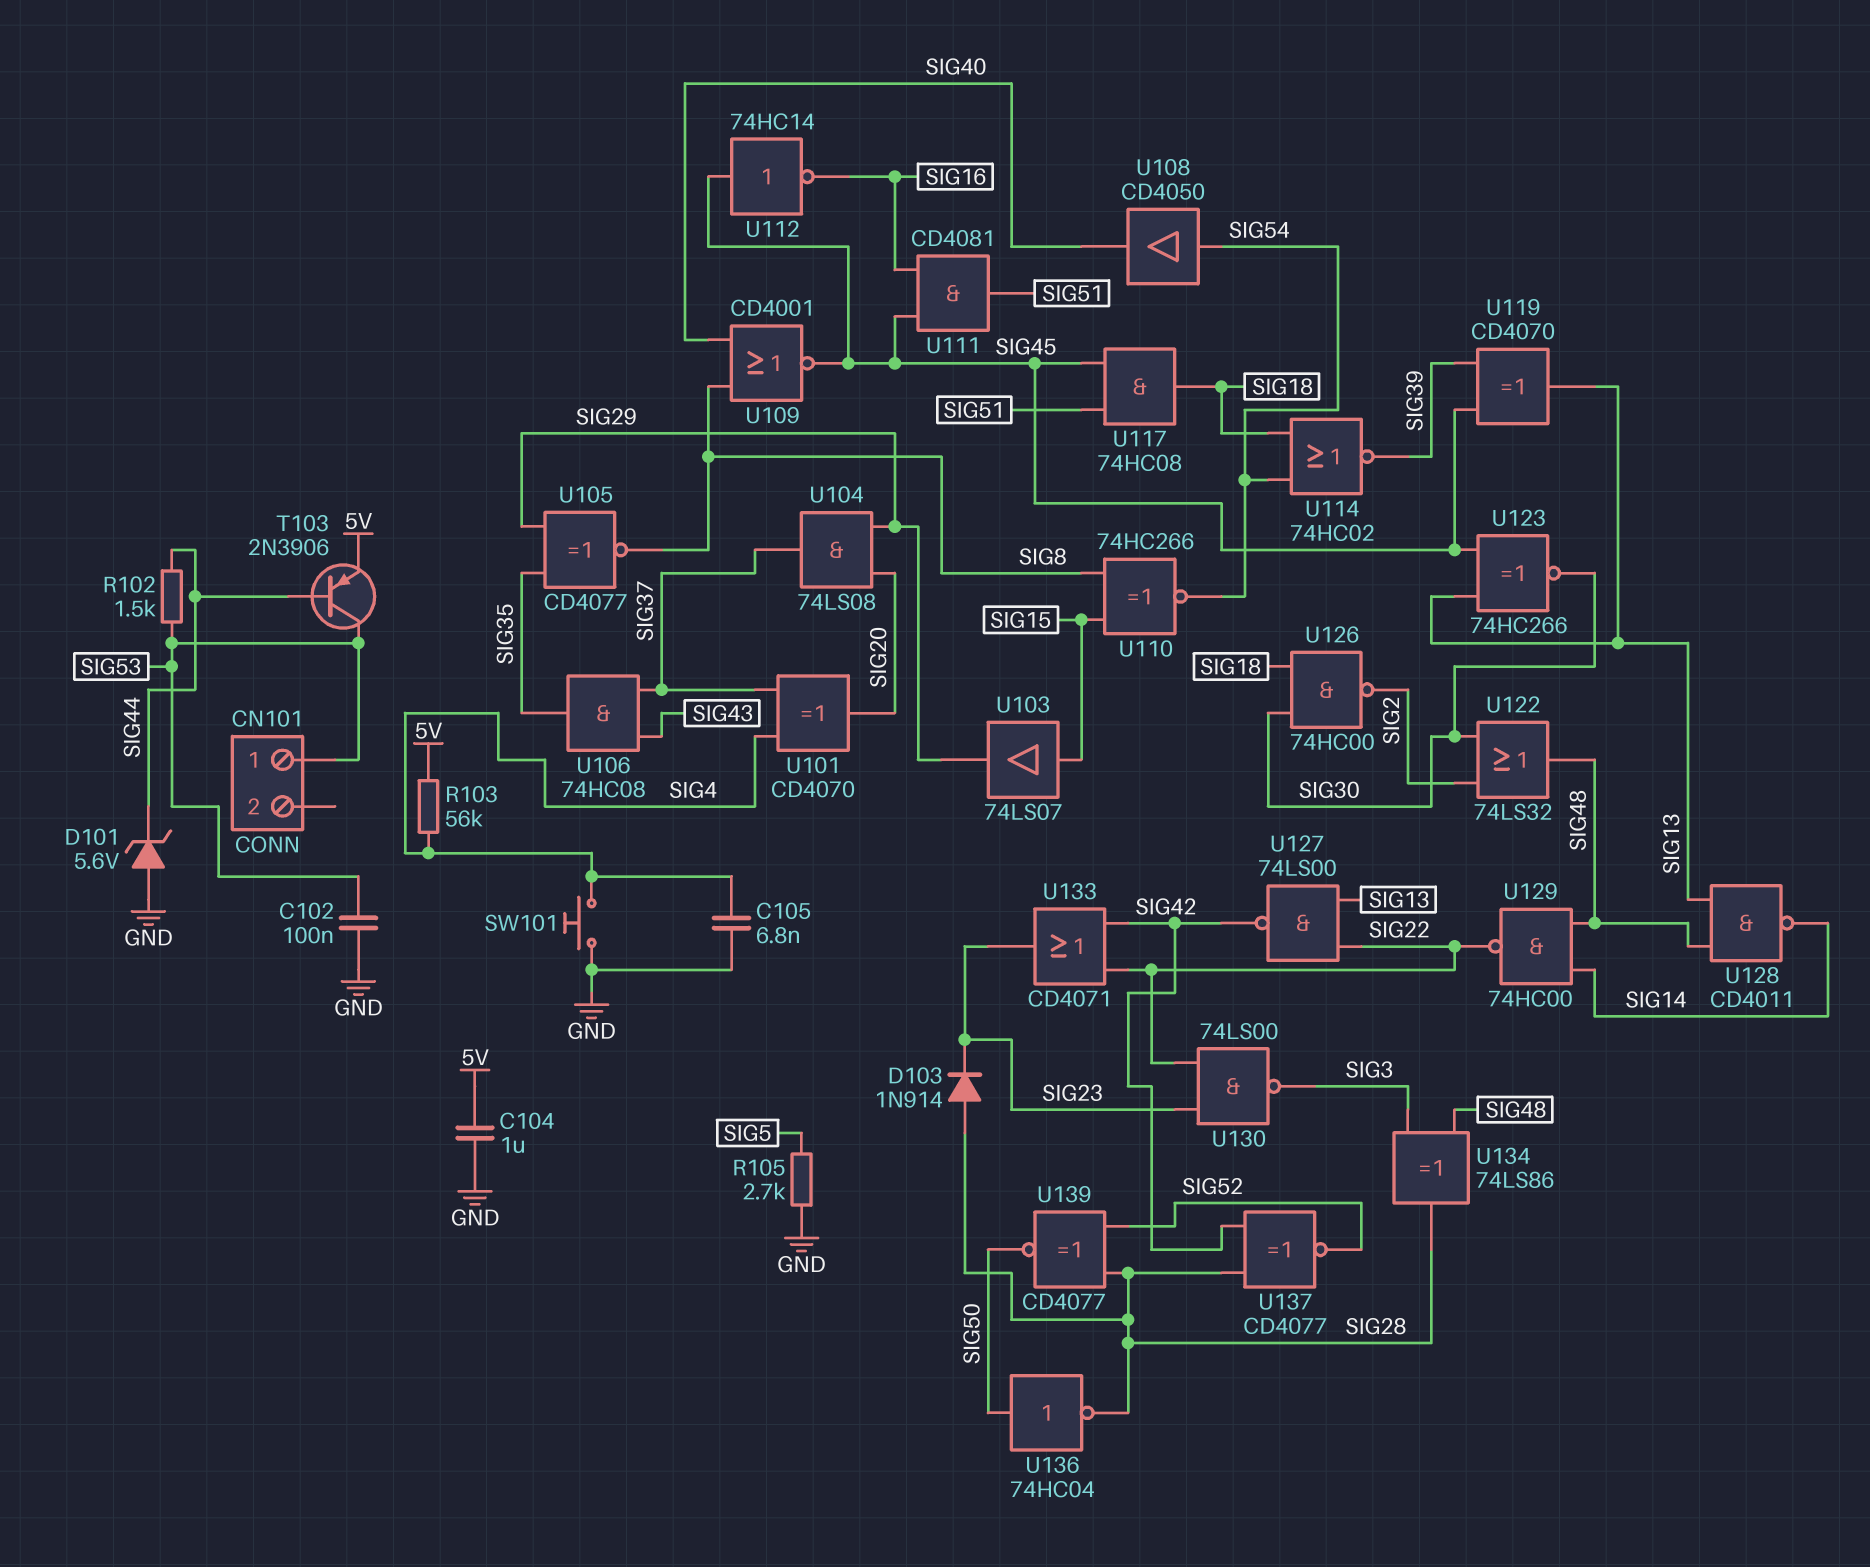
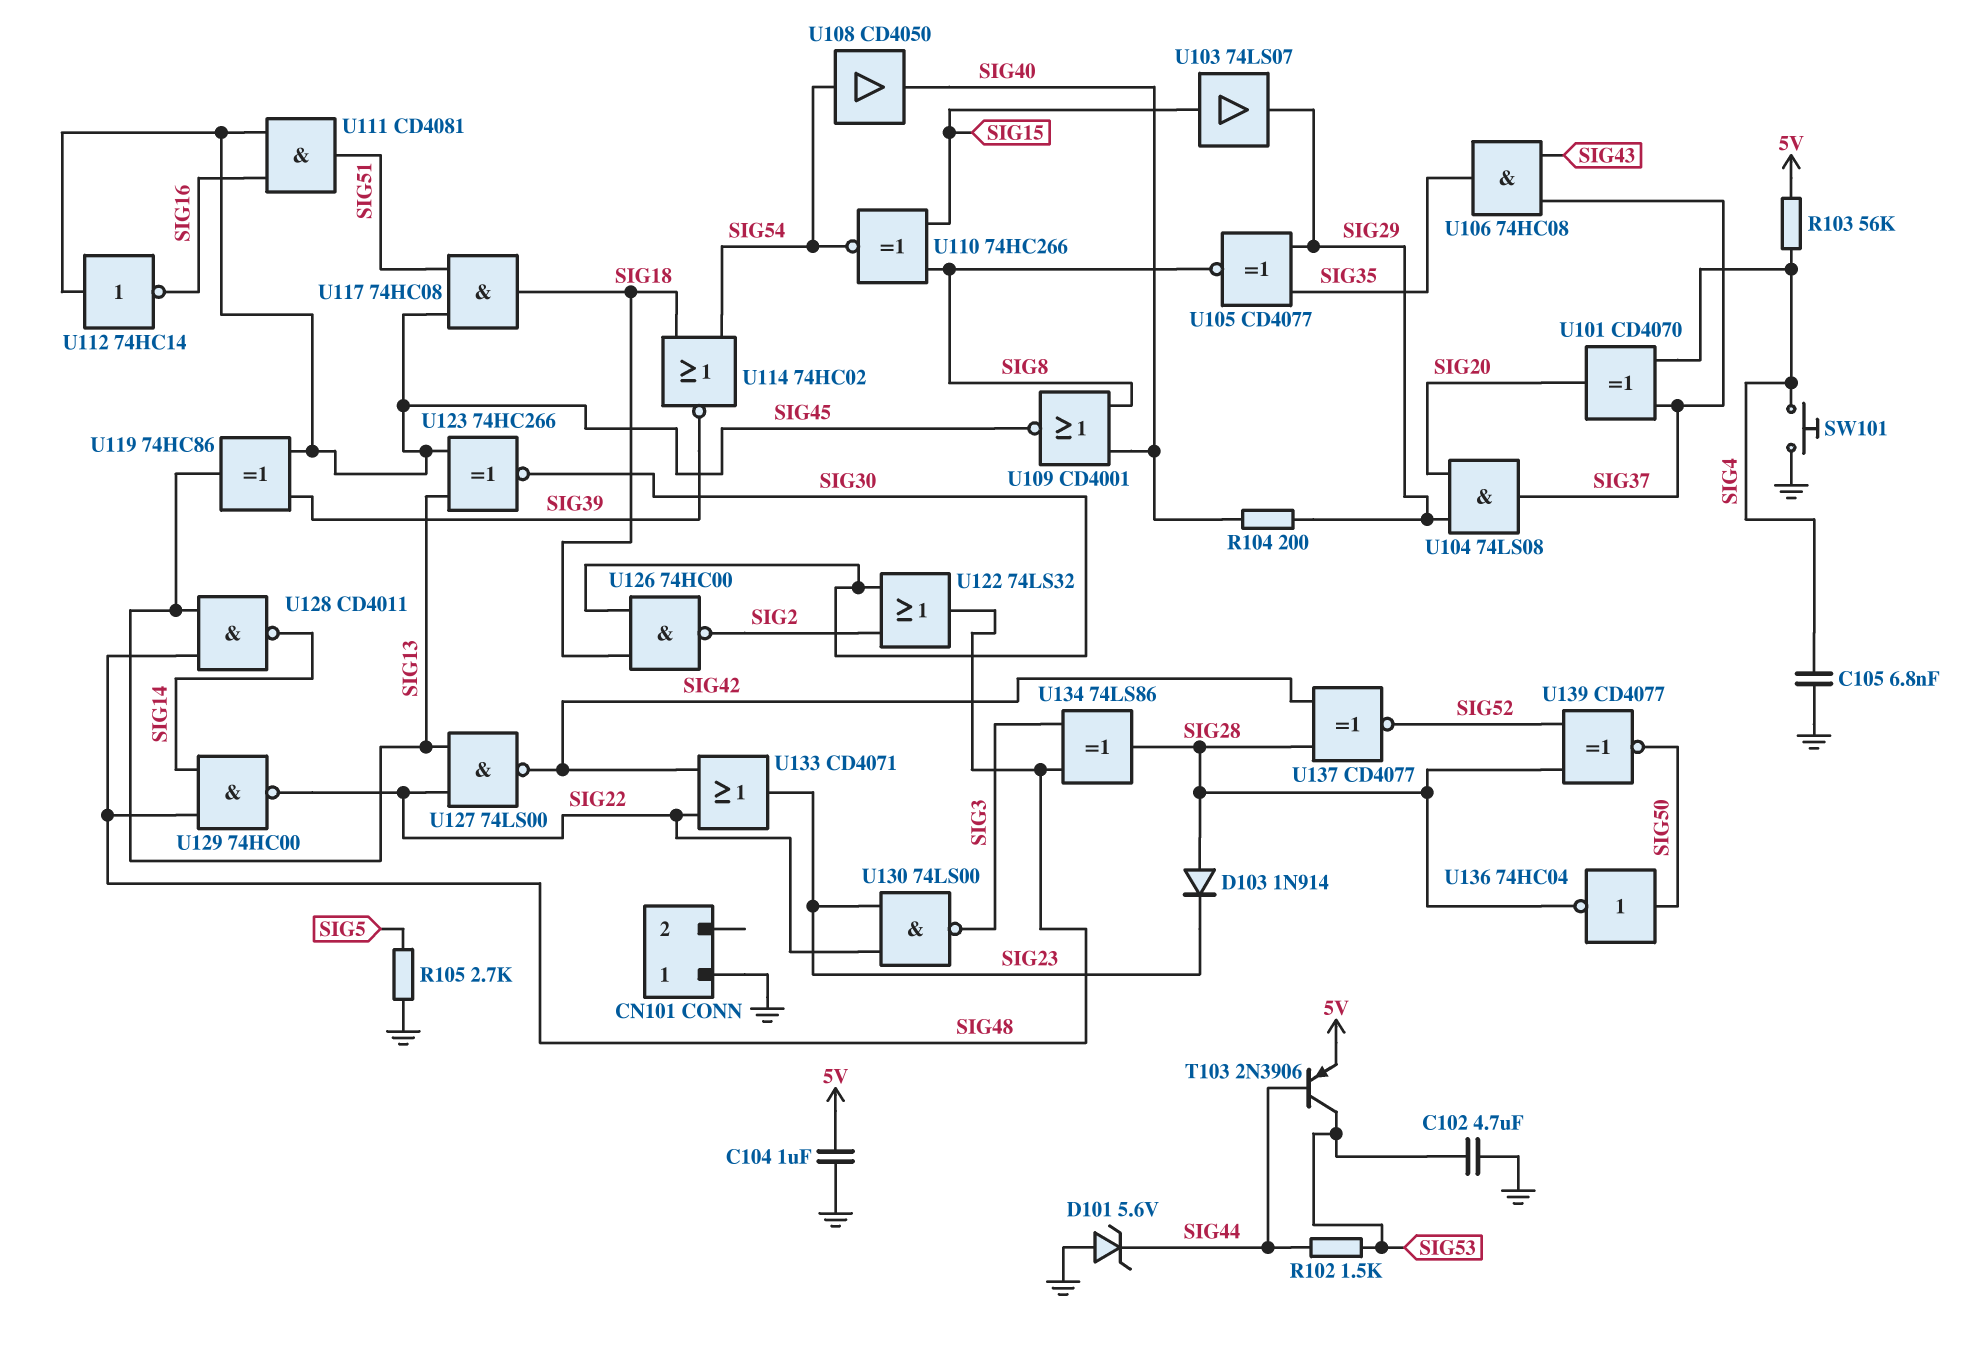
C102: 100nF (GND, SIG53) -> 4.7uF (GND, SIG53)
CN101 pin 1: SIG53 -> GND
R104: none -> 200 (SIG29, SIG40)
U119: XOR CD4070 (in SIG39, in SIG45, out SIG13) -> XOR 74HC86 (in SIG39, in SIG45, out SIG13)

